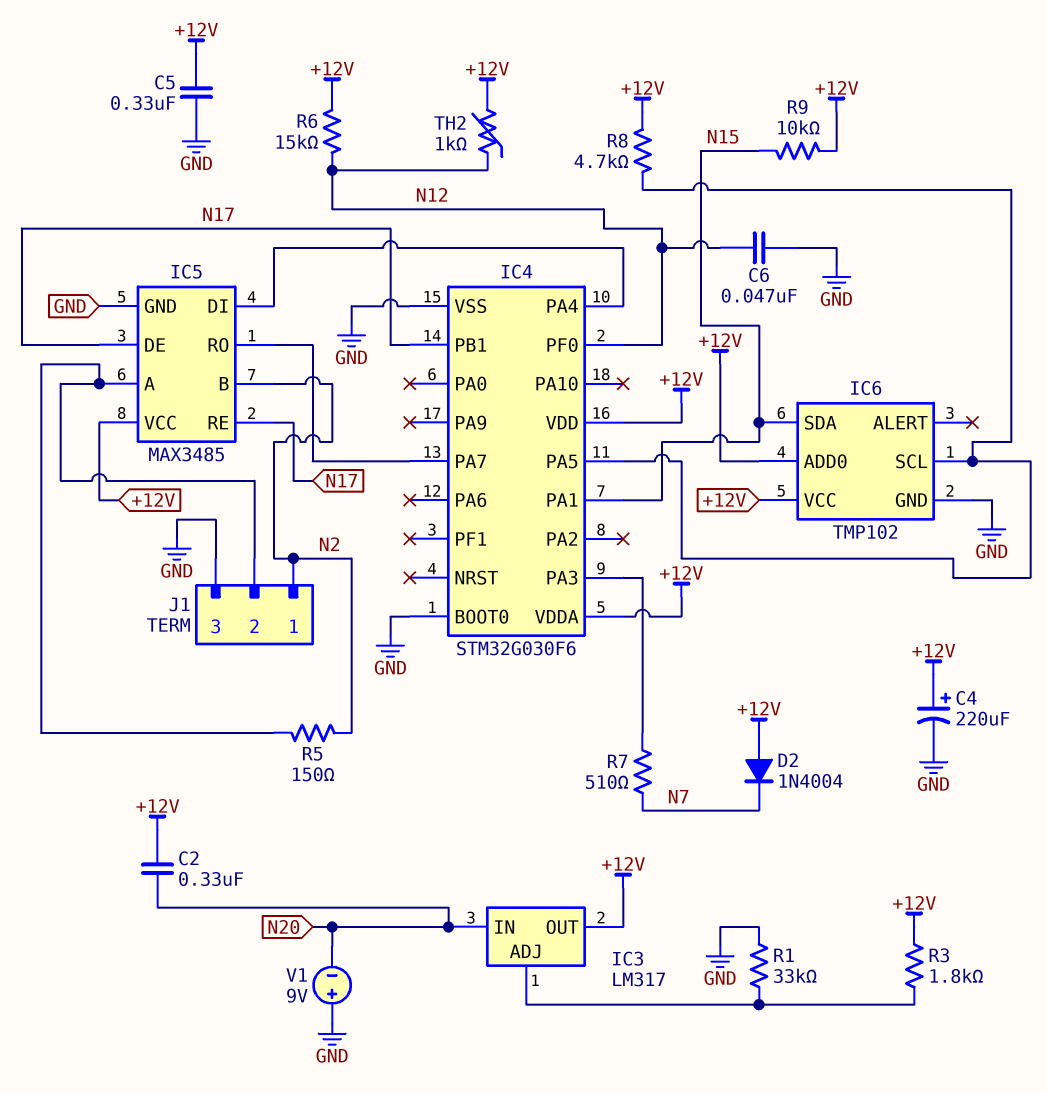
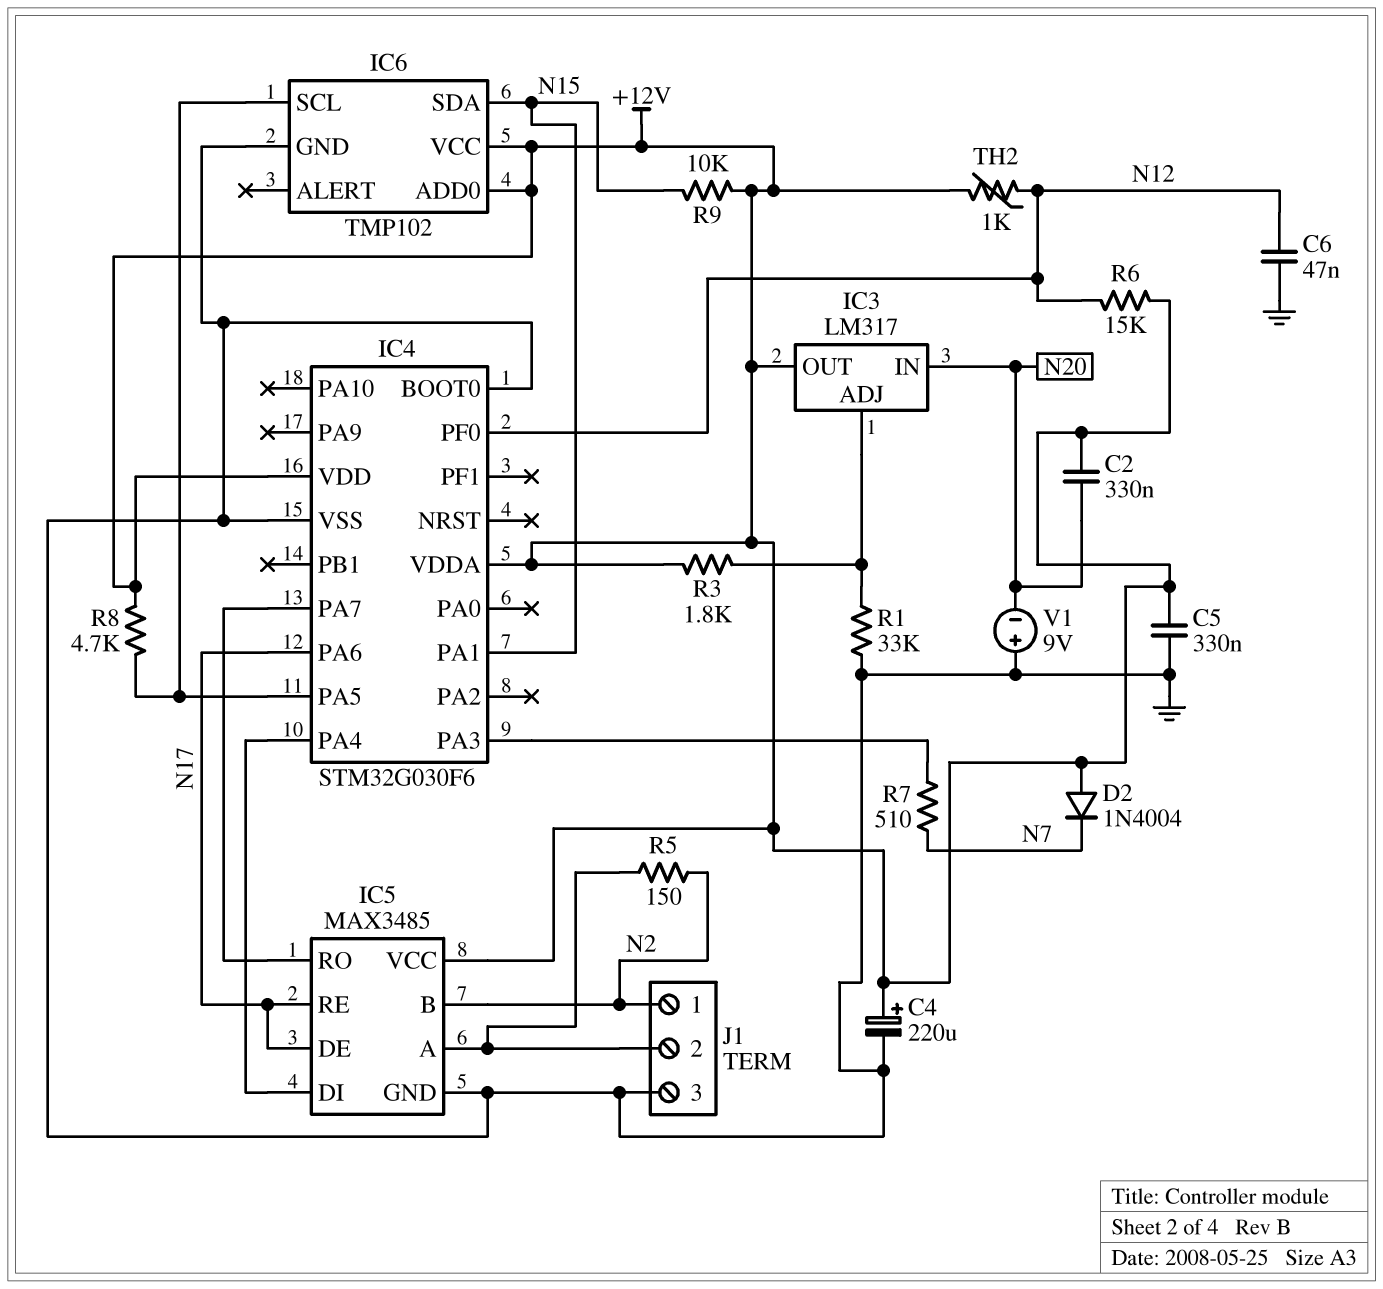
IC4 pin PA6: none -> N17
IC4 pin PB1: N17 -> none

